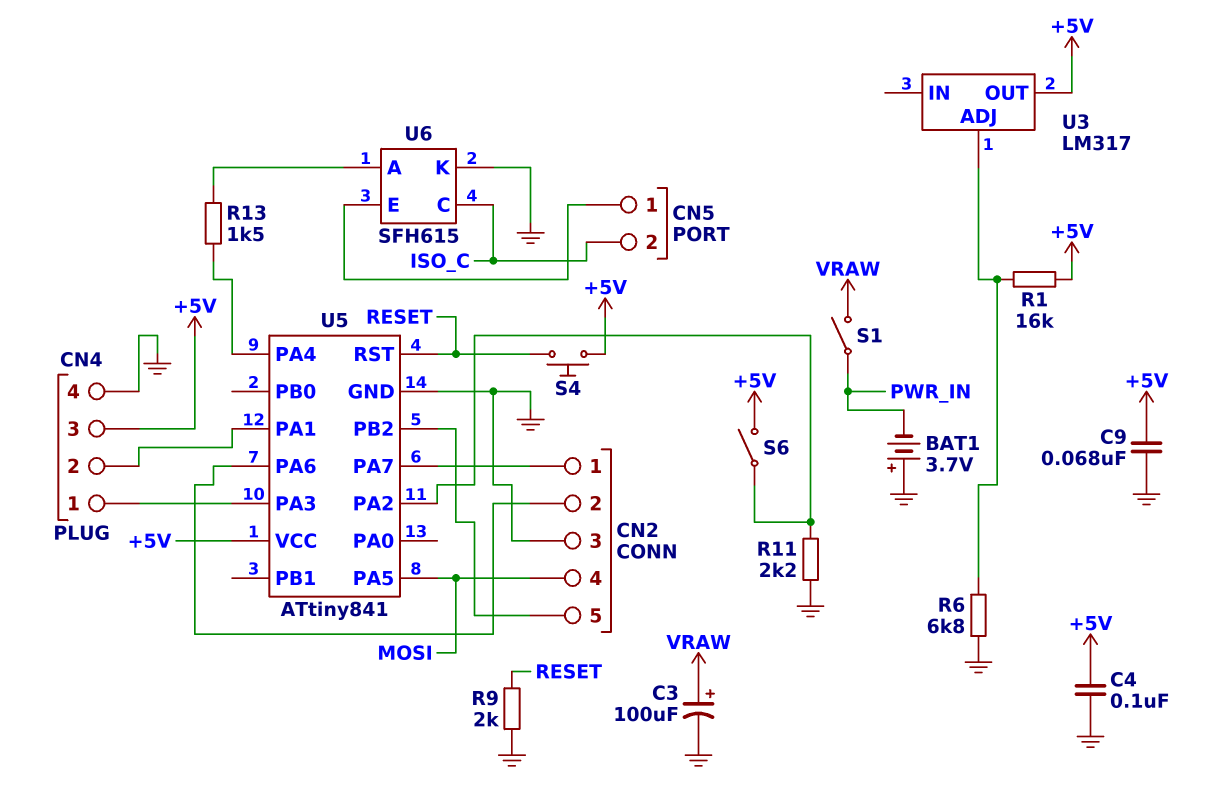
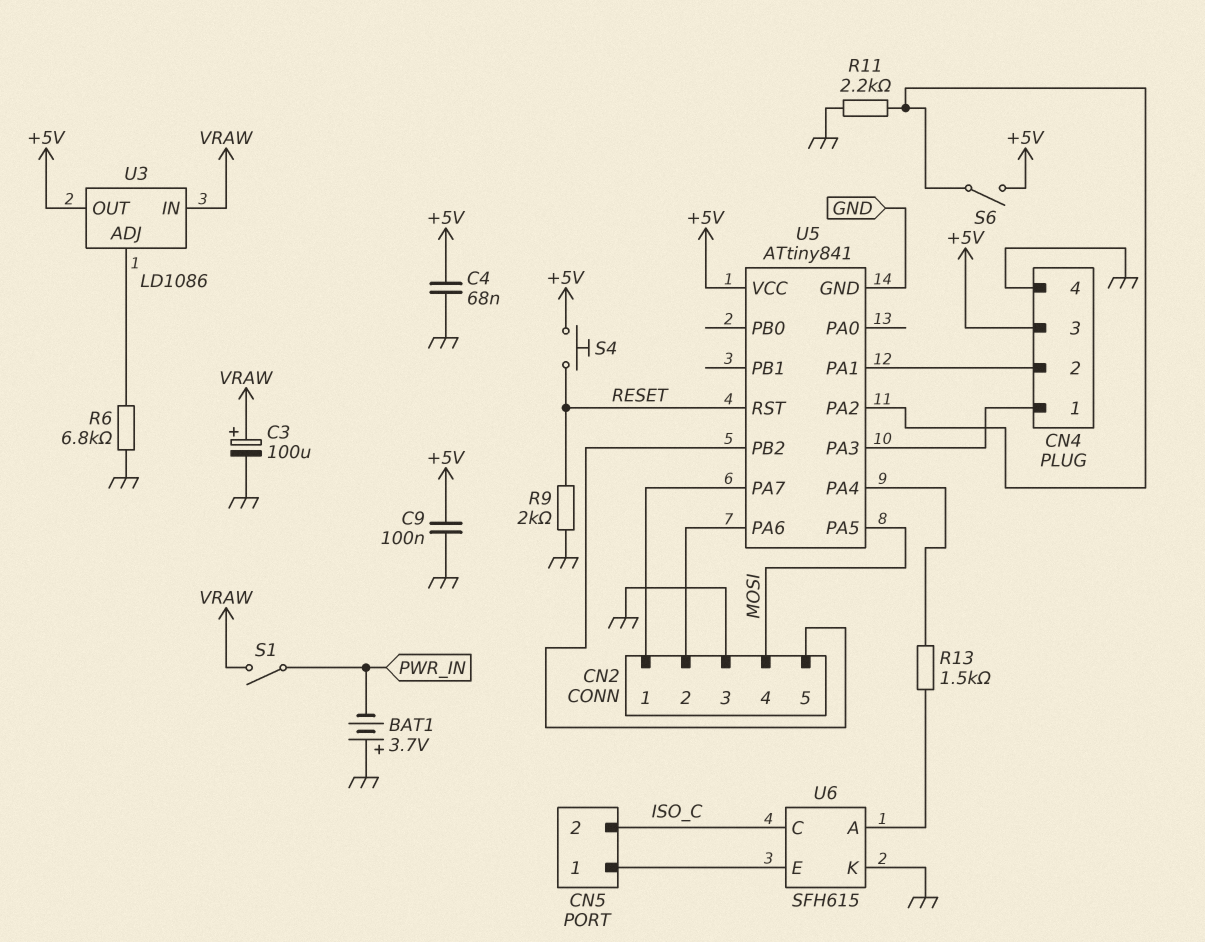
C4: 100nF (+5V, GND) -> 68nF (+5V, GND)
C9: 68nF (+5V, GND) -> 100nF (+5V, GND)
R1: 16k (+5V, U3/ADJ) -> none
U3: LM317 -> LD1086
U3 pin IN: none -> VRAW

